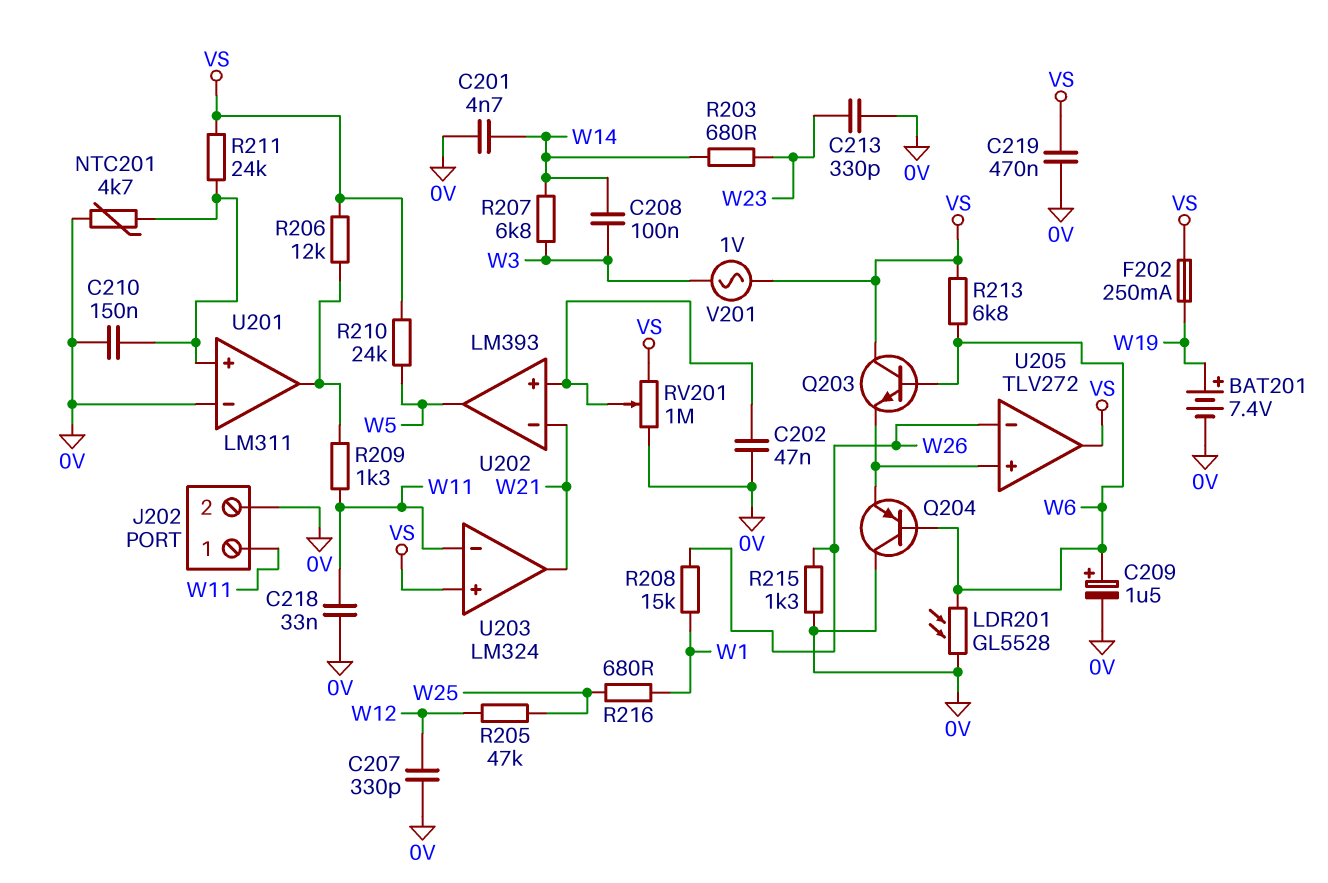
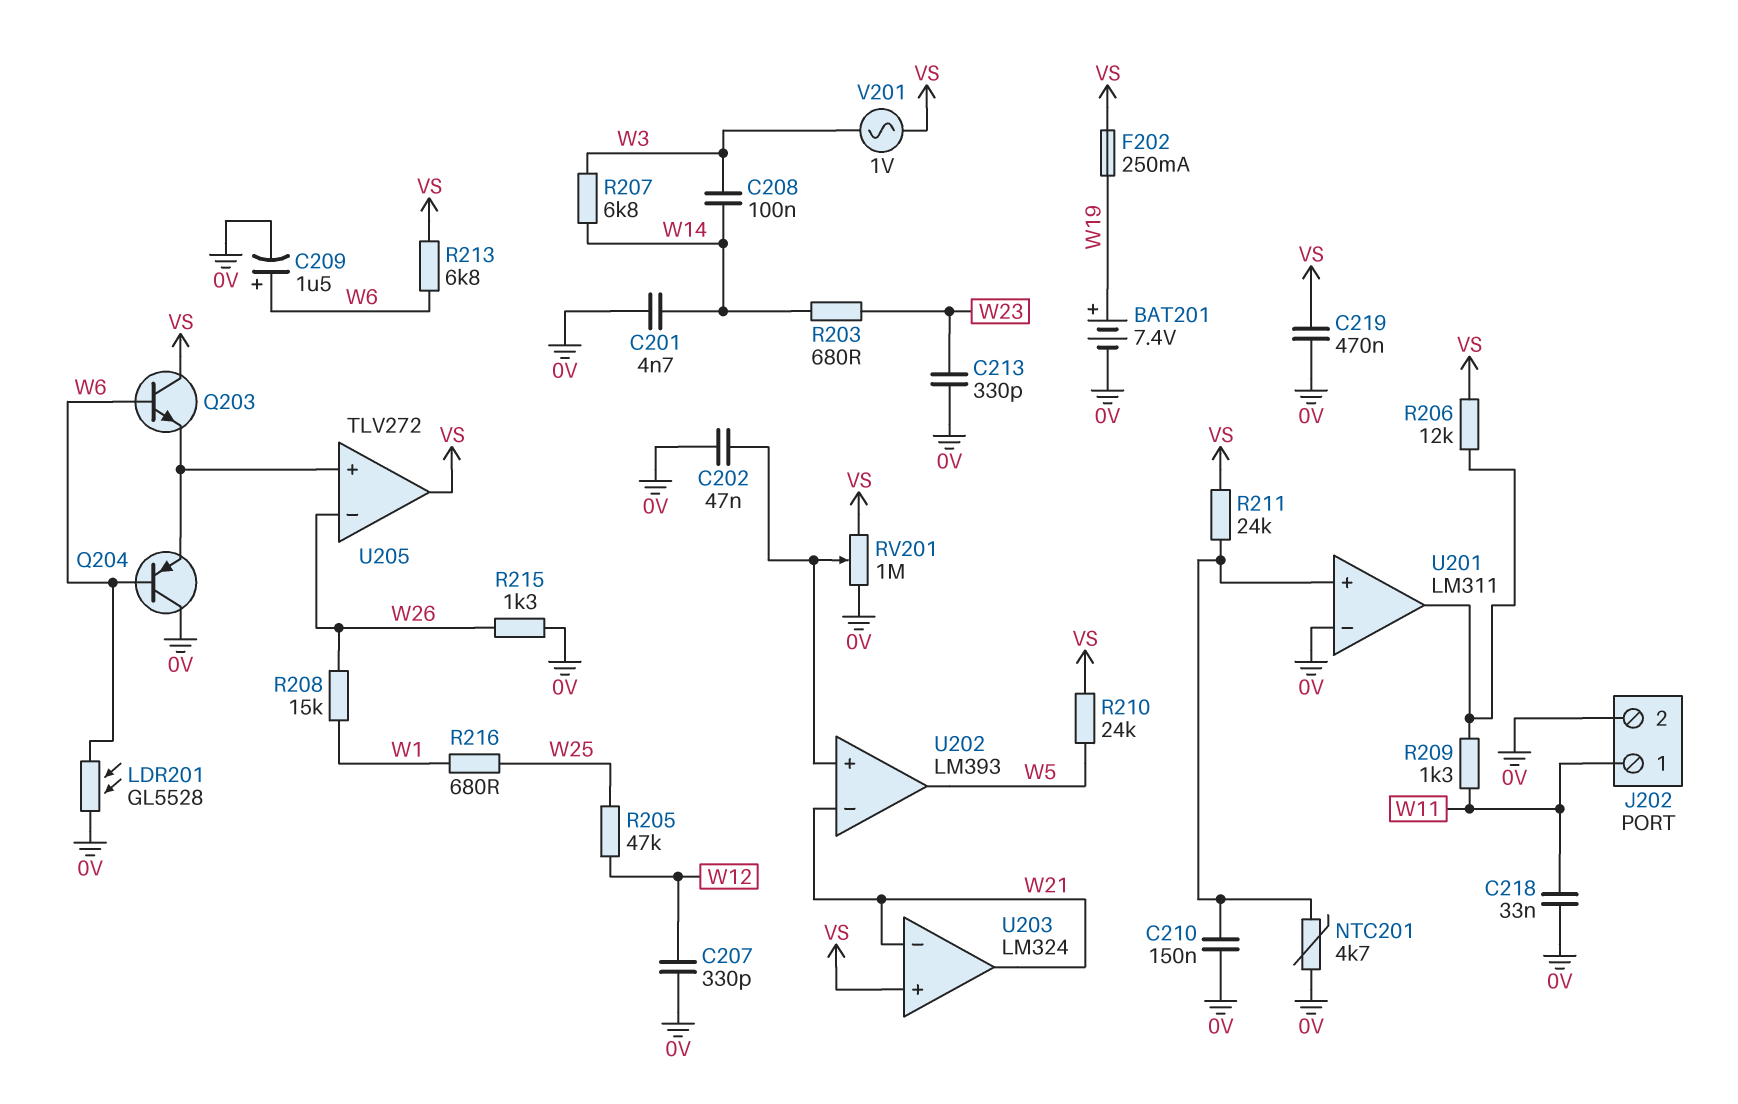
U203 pin in-: W11 -> W21

